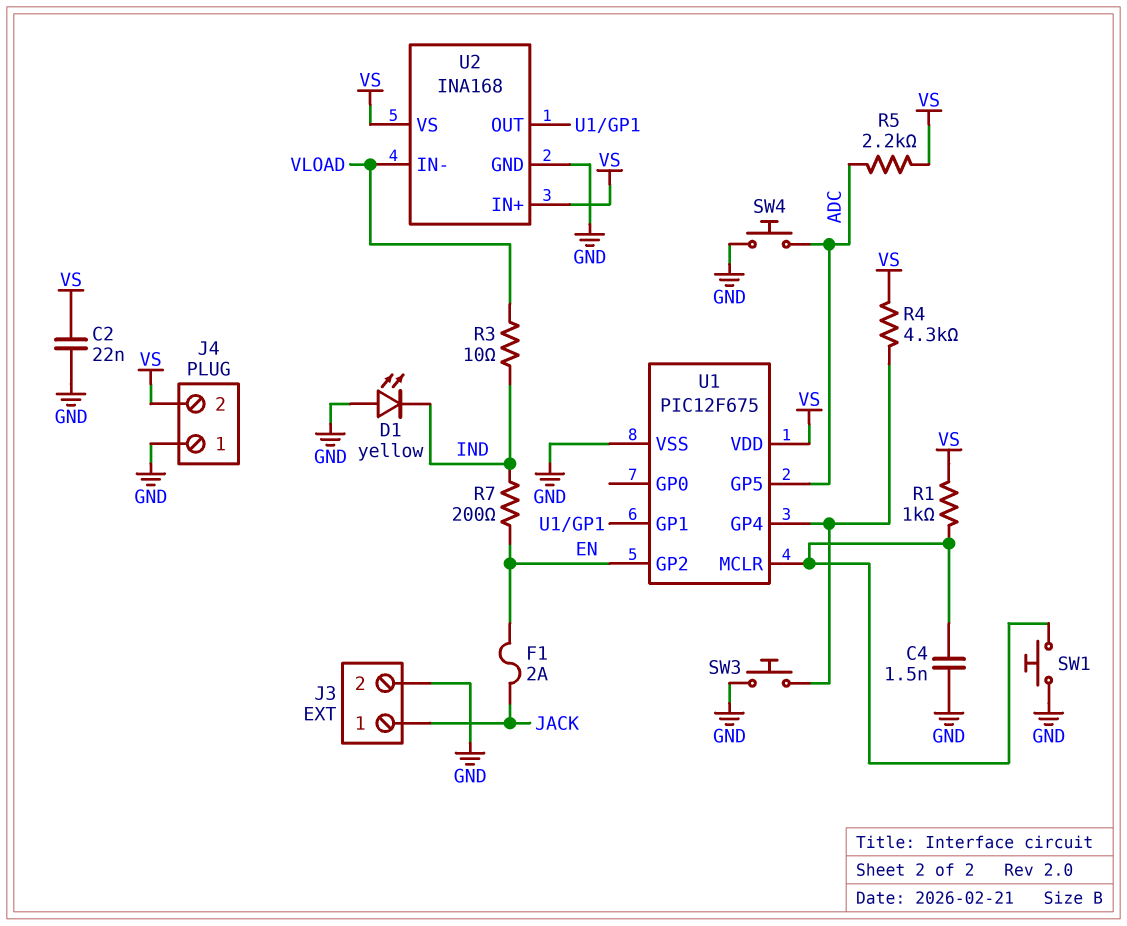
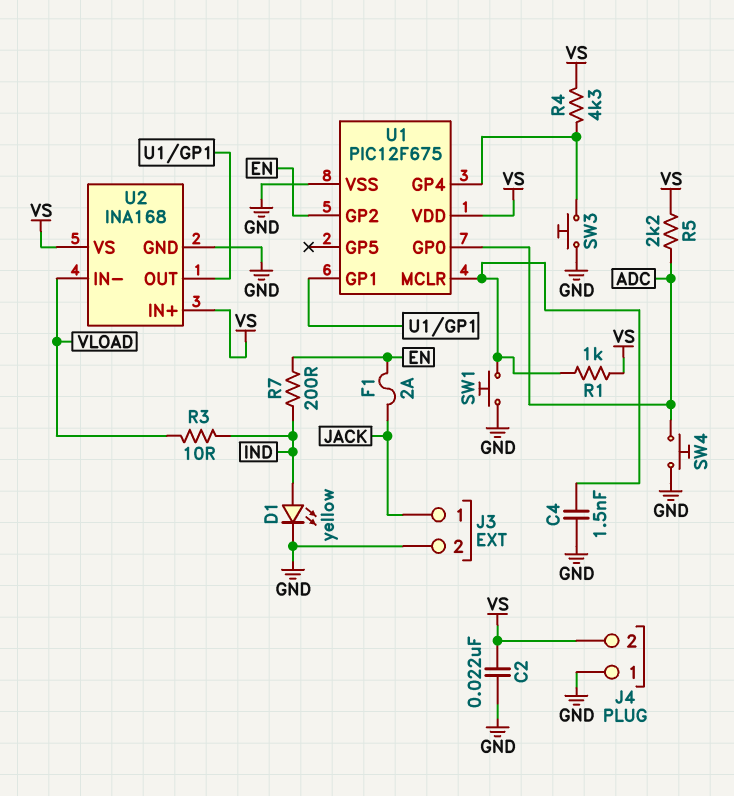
D1: LED yellow (A GND, K IND) -> LED yellow (A IND, K GND)
U1 pin GP0: none -> ADC
U1 pin GP5: ADC -> none

